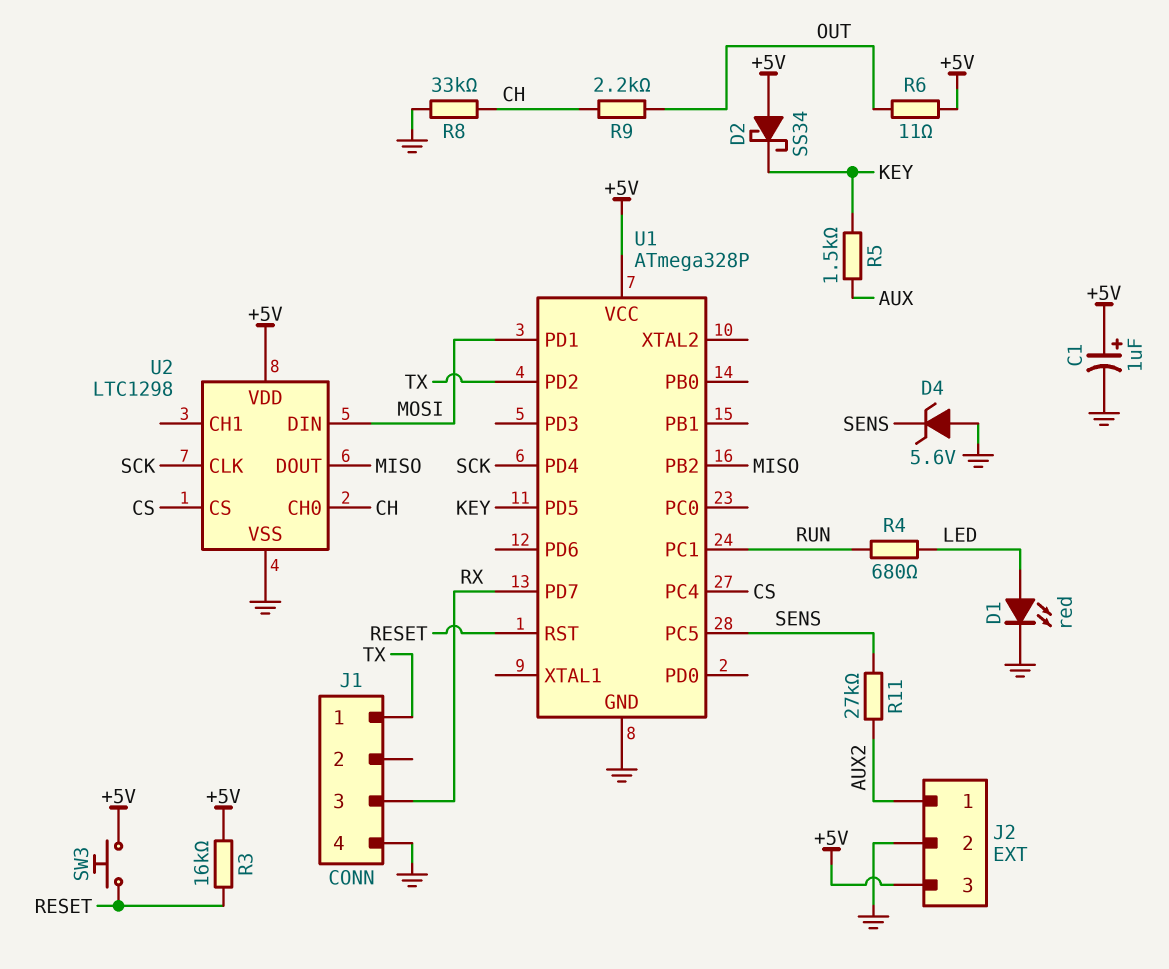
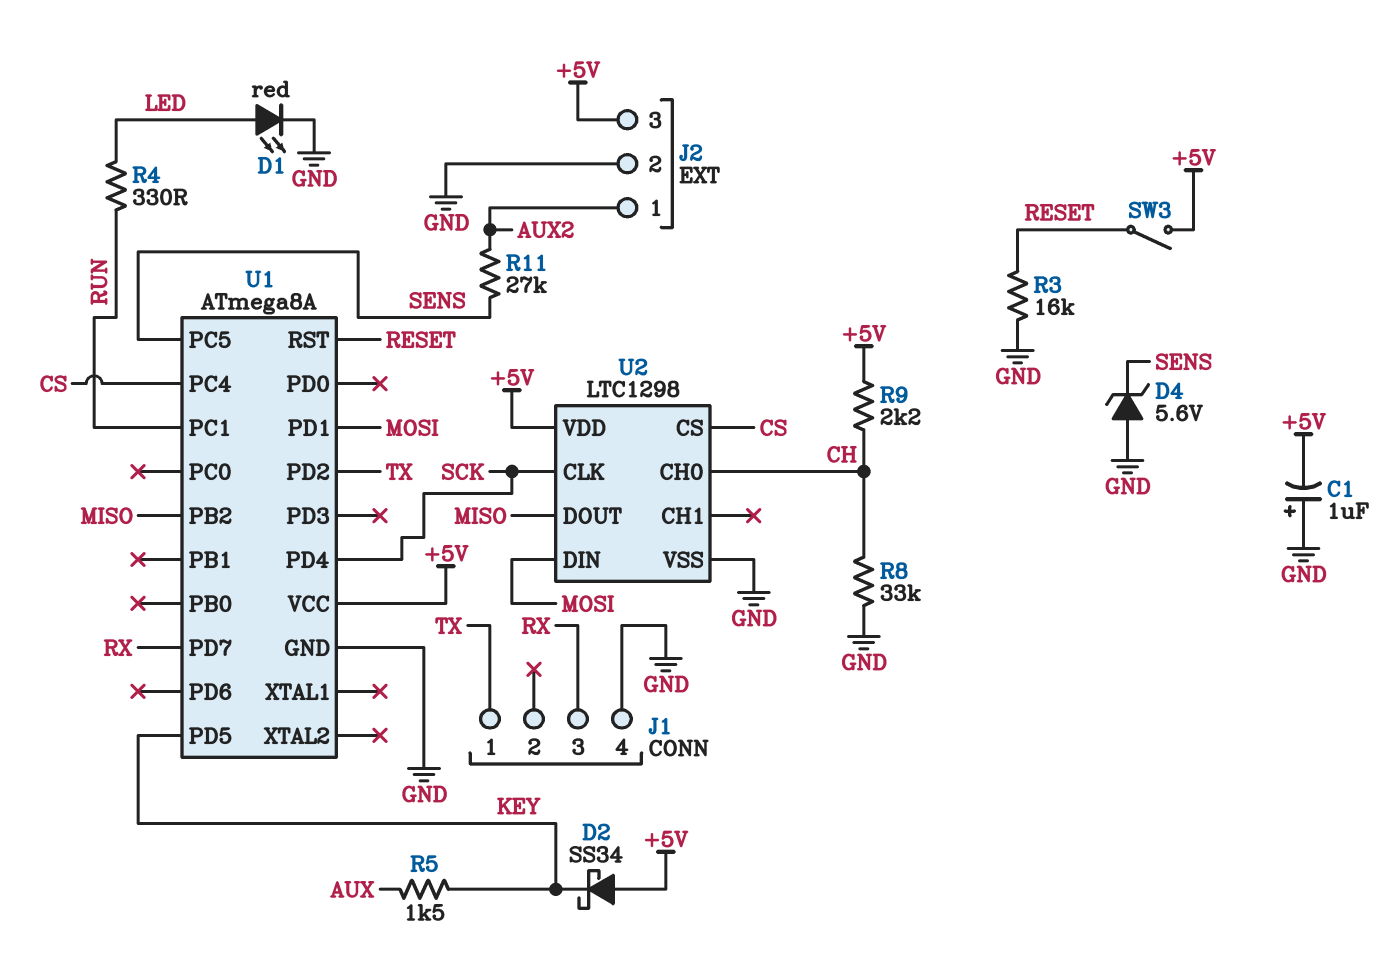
C1: 1uF (plus +5V, minus GND) -> 1uF (plus GND, minus +5V)
R3: 16k (+5V, RESET) -> 16k (GND, RESET)
R4: 680 (LED, RUN) -> 330 (LED, RUN)
R6: 11 (+5V, OUT) -> none
R9: 2.2k (CH, OUT) -> 2.2k (+5V, CH)
SW3: button (+5V, RESET) -> switch (+5V, RESET)
U1: ATmega328P -> ATmega8A

